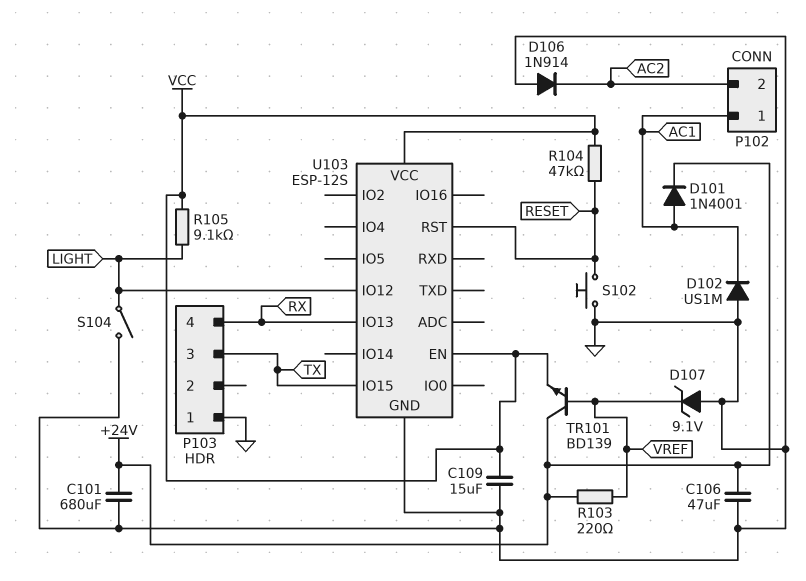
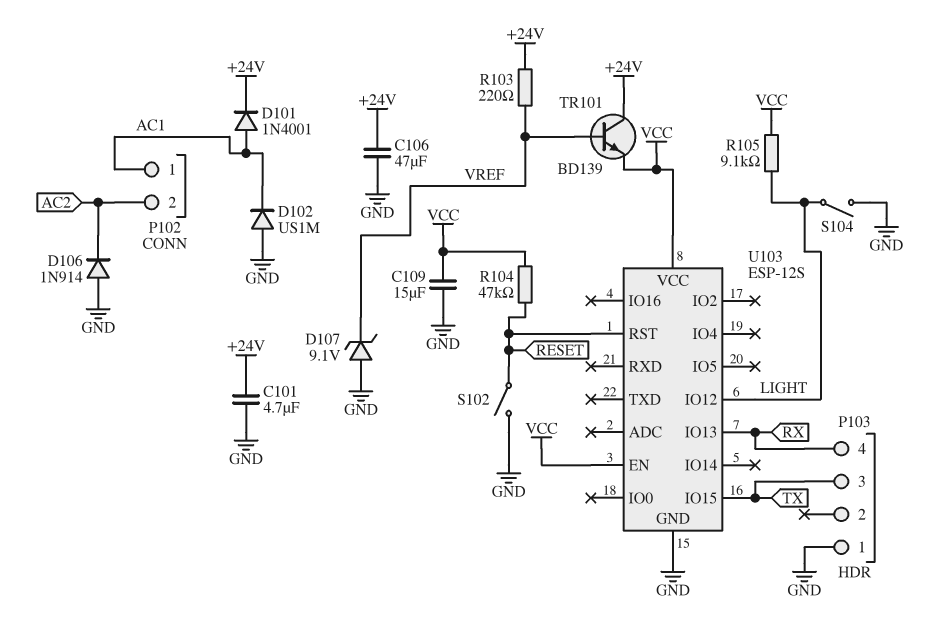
C101: 680uF (+24V, GND) -> 4.7uF (+24V, GND)
S102: button (GND, RESET) -> switch (GND, RESET)

